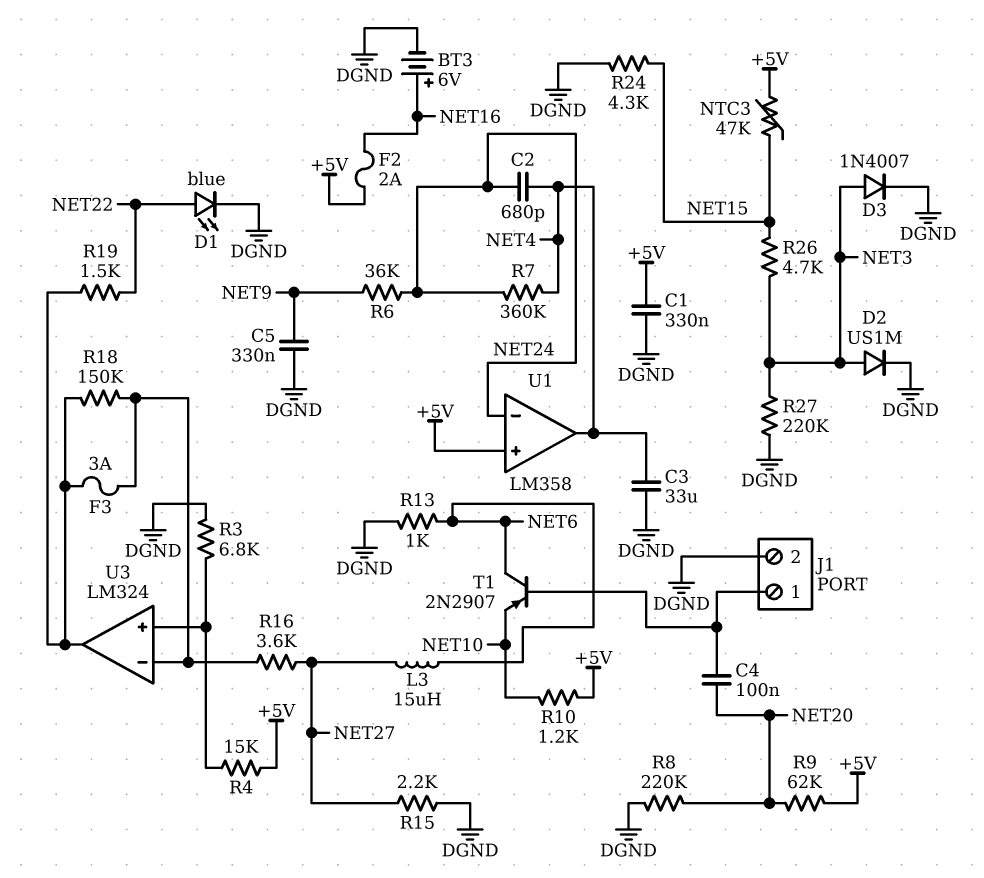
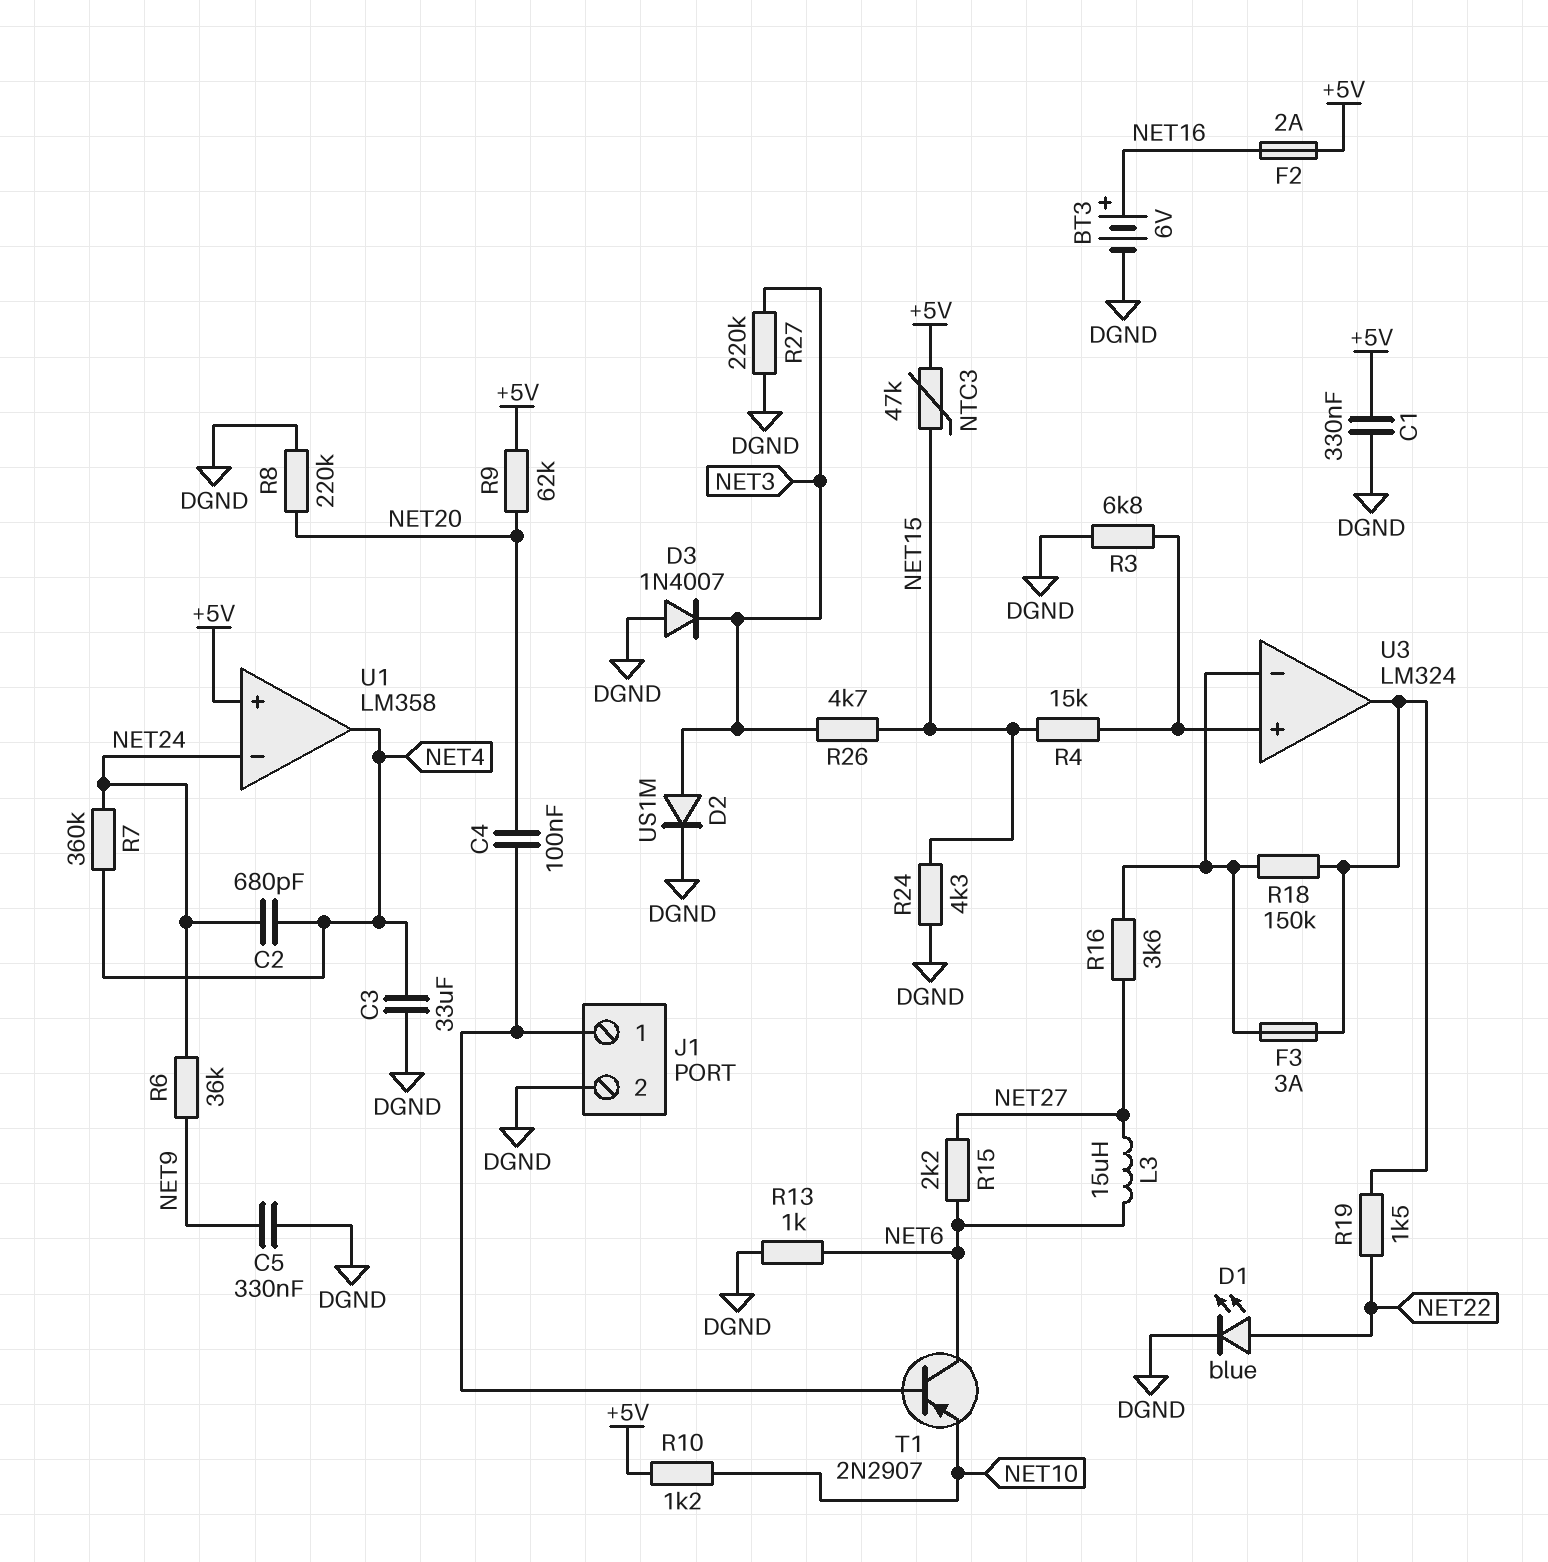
D3: diode 1N4007 (A NET3, K DGND) -> diode 1N4007 (A DGND, K NET3)
R4: 15k (+5V, U3/in+) -> 15k (NET15, U3/in+)
R15: 2.2k (DGND, NET27) -> 2.2k (NET6, NET27)

